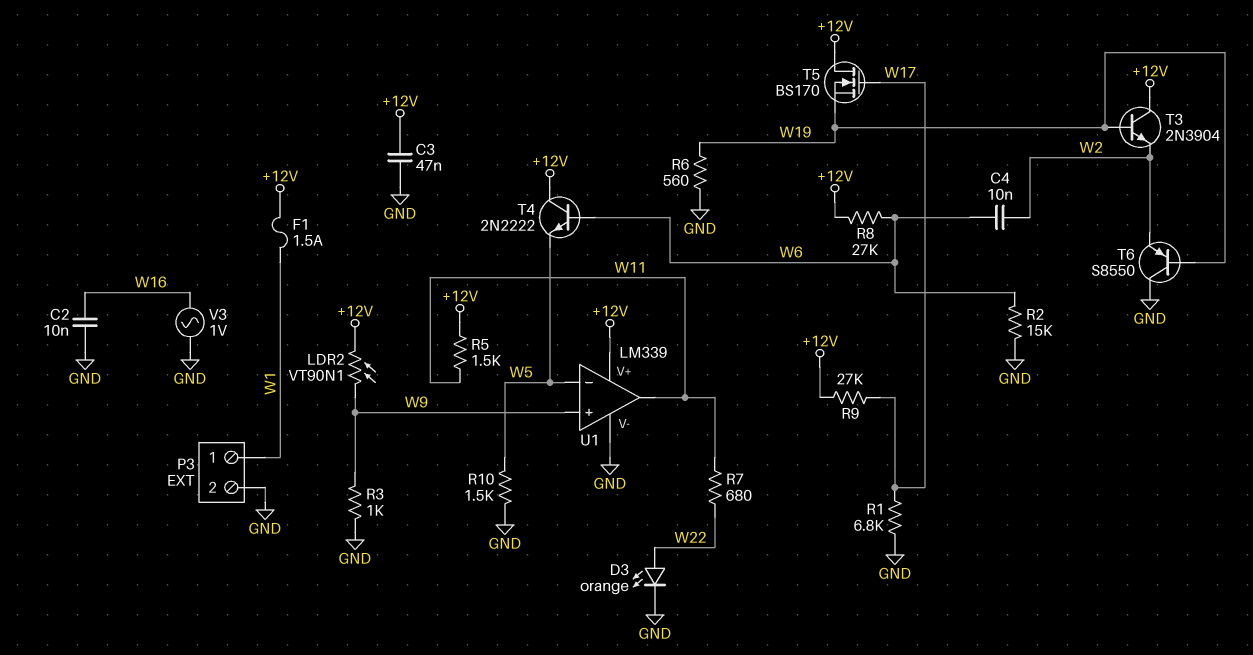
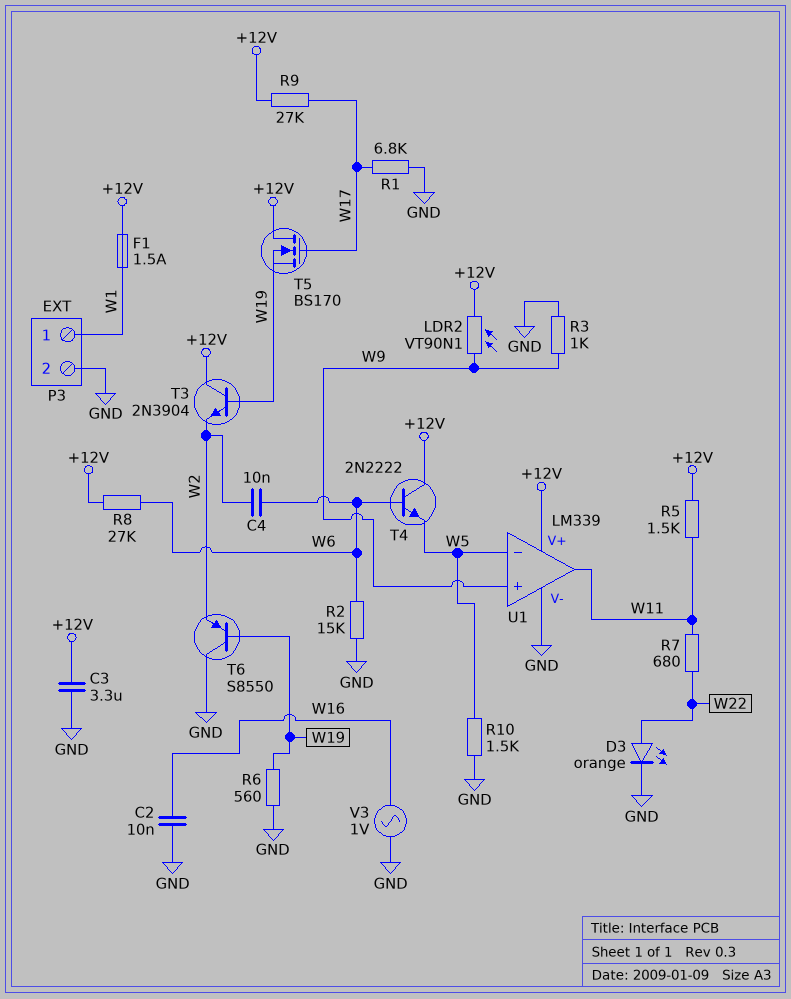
C3: 47nF (+12V, GND) -> 3.3uF (+12V, GND)

